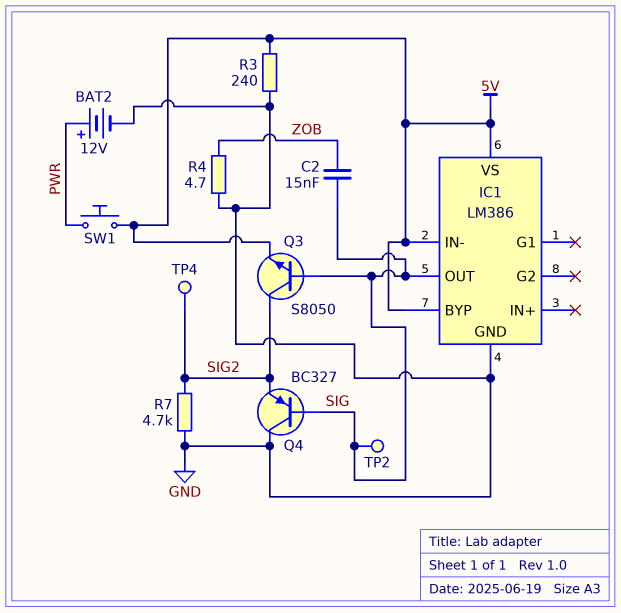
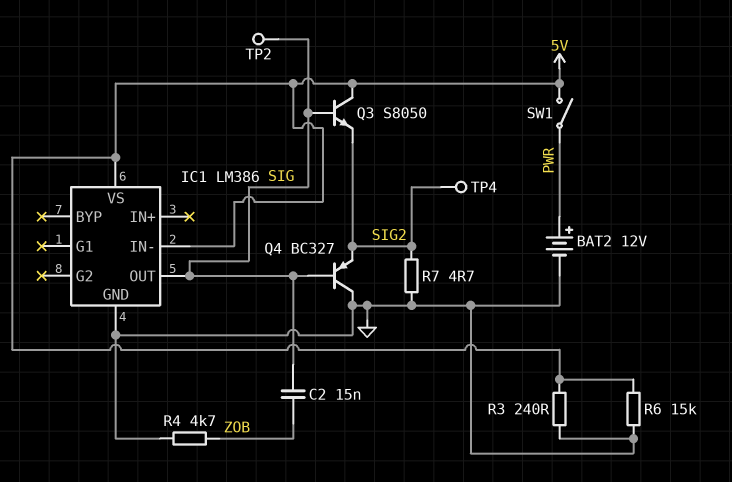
IC1 pin BYP: 5V -> none
Q3: NPN S8050 (B SIG, C SIG2, E 5V) -> NPN S8050 (B SIG, C 5V, E SIG2)
R4: 4.7 (GND, ZOB) -> 4.7k (GND, ZOB)
R6: none -> 15k (5V, GND)
R7: 4.7k (GND, SIG2) -> 4.7 (GND, SIG2)
SW1: button (5V, PWR) -> switch (5V, PWR)

